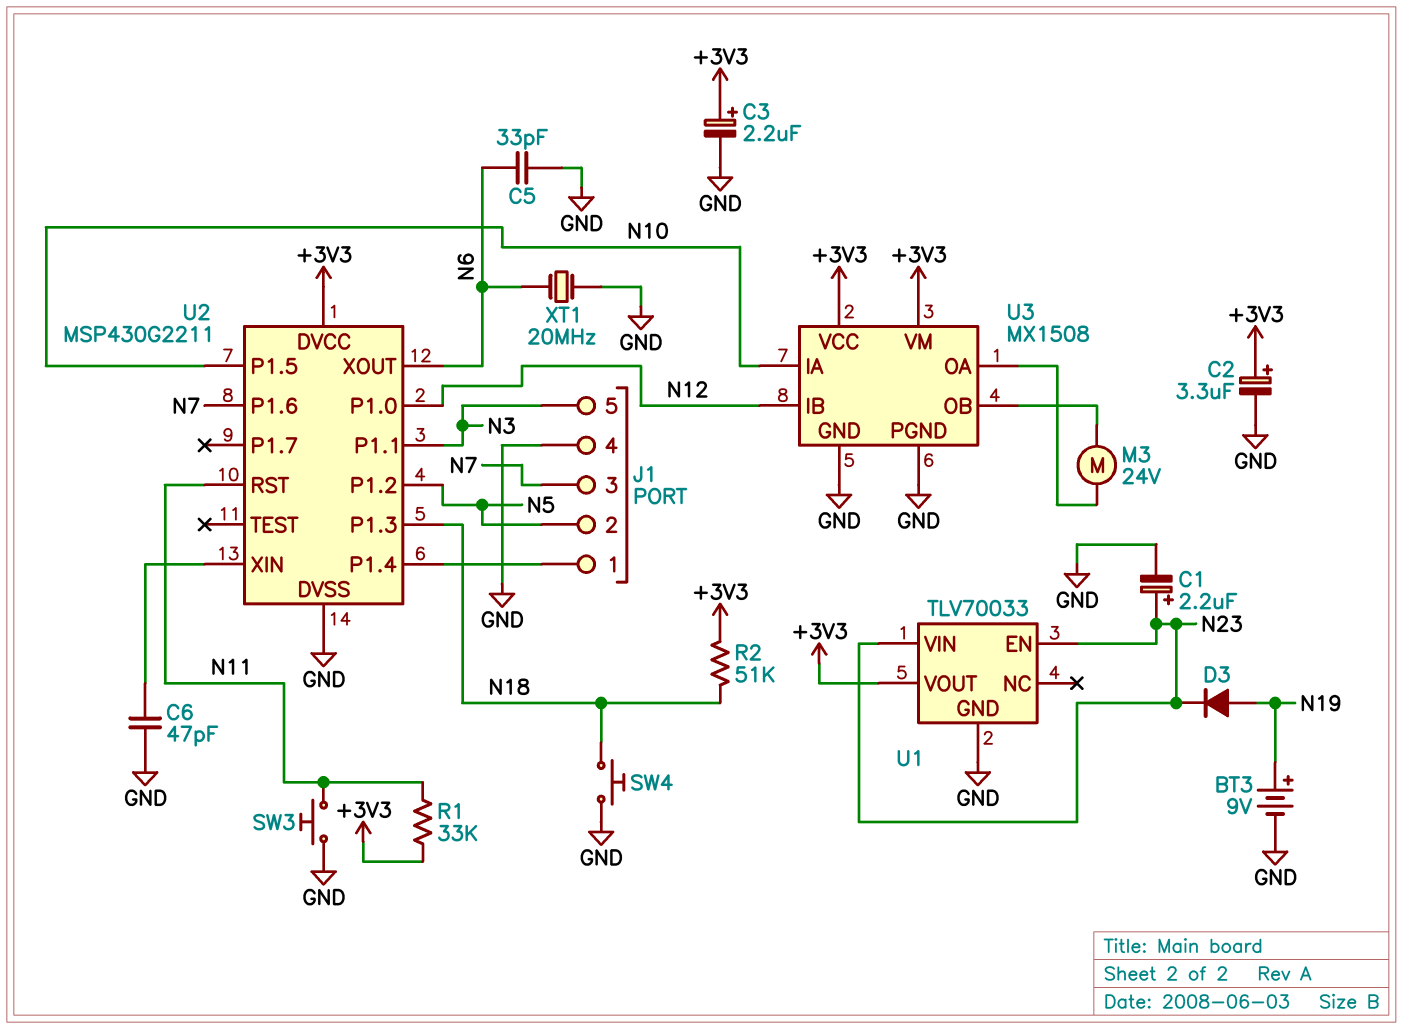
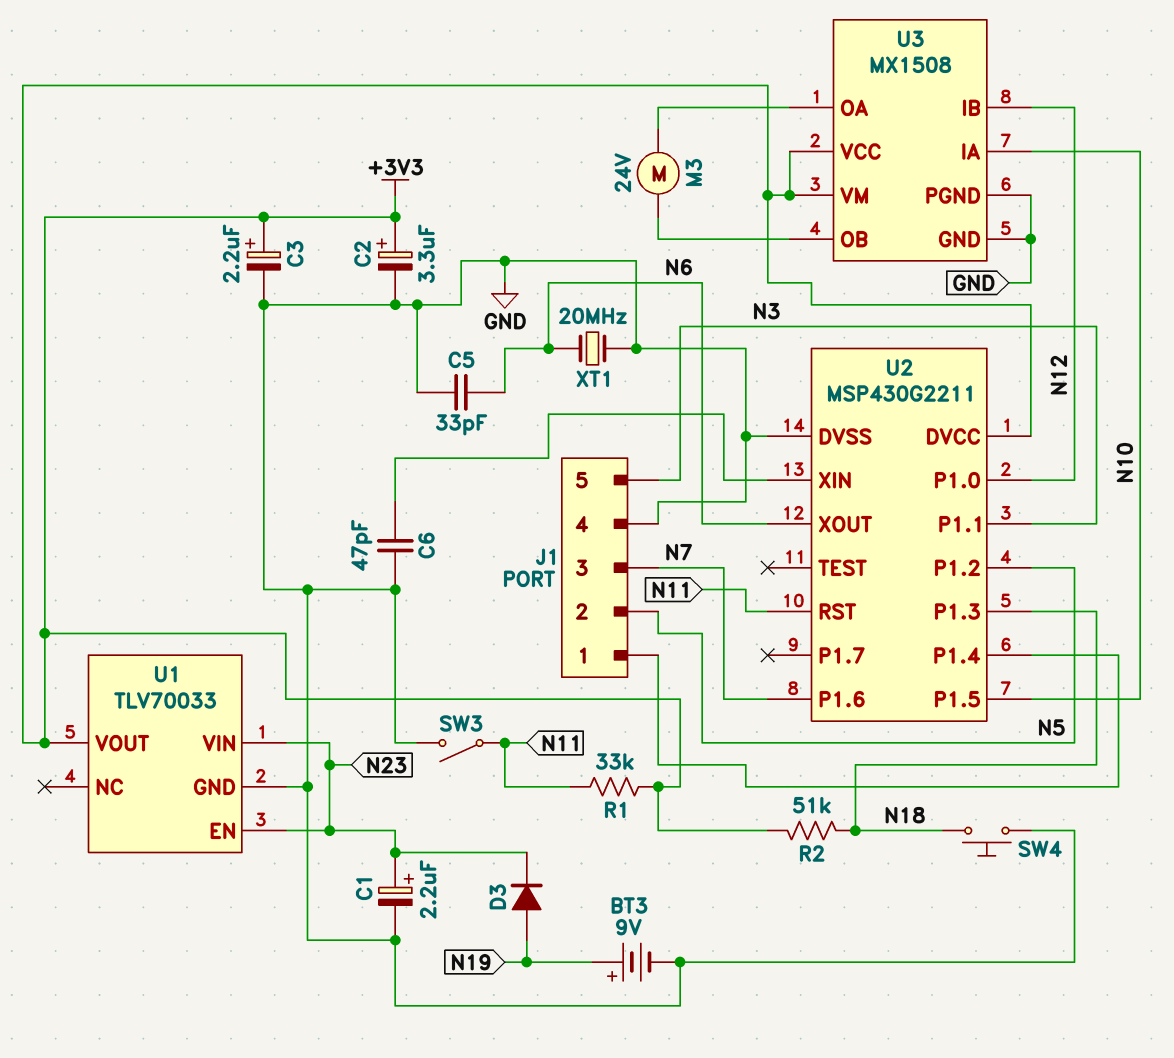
SW3: button (GND, N11) -> switch (GND, N11)

